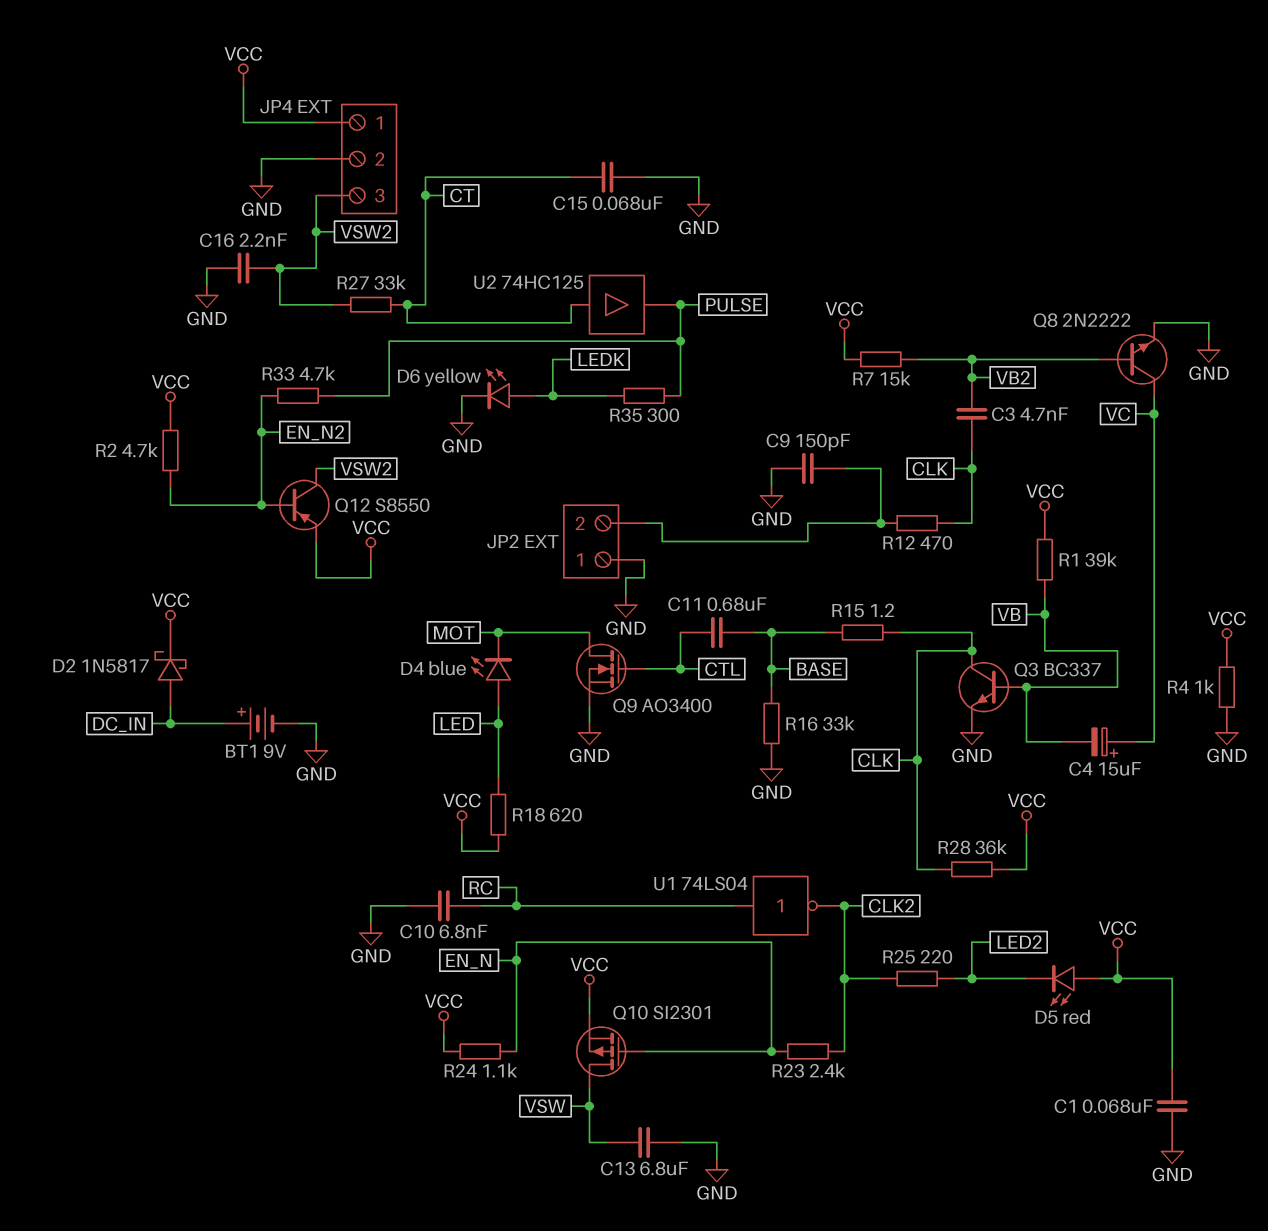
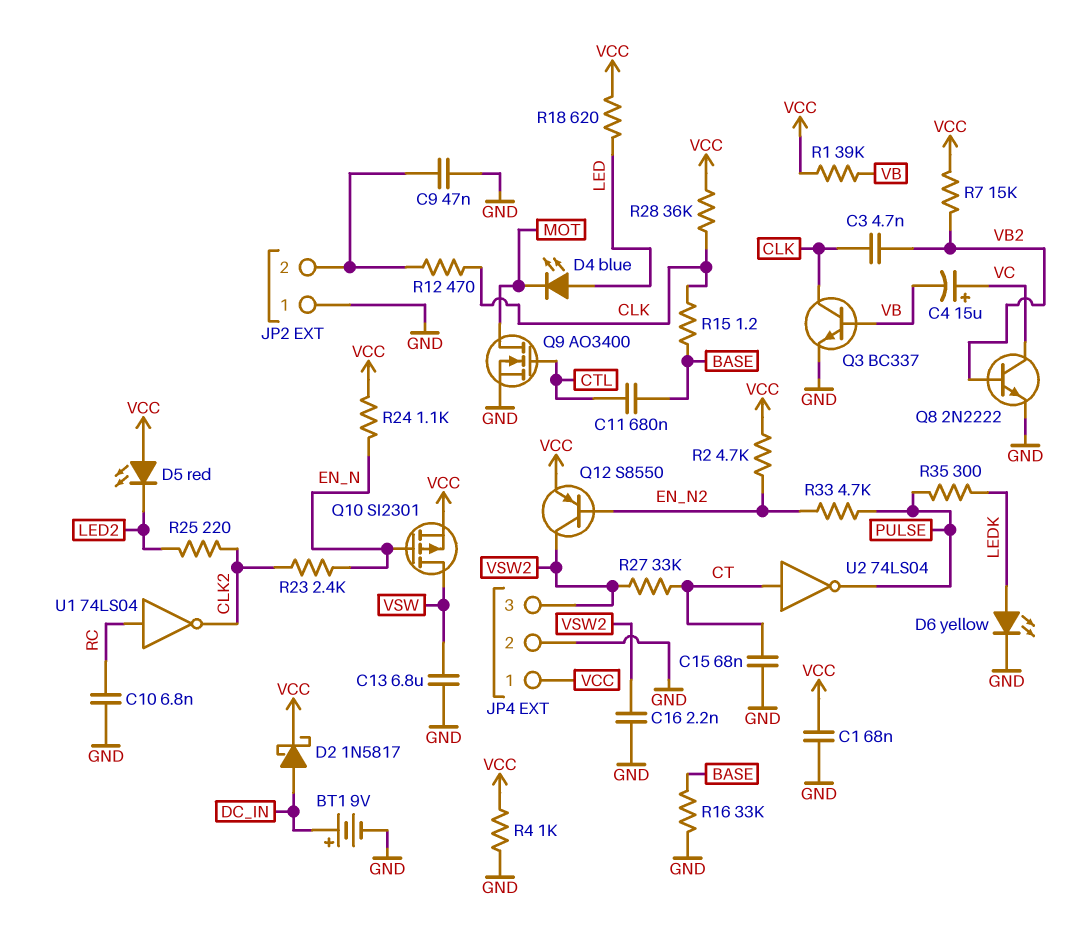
C9: 150pF (GND, JP2/2) -> 47nF (GND, JP2/2)
U2: buffer 74HC125 (in CT, out PULSE) -> NOT 74LS04 (in CT, out PULSE)

